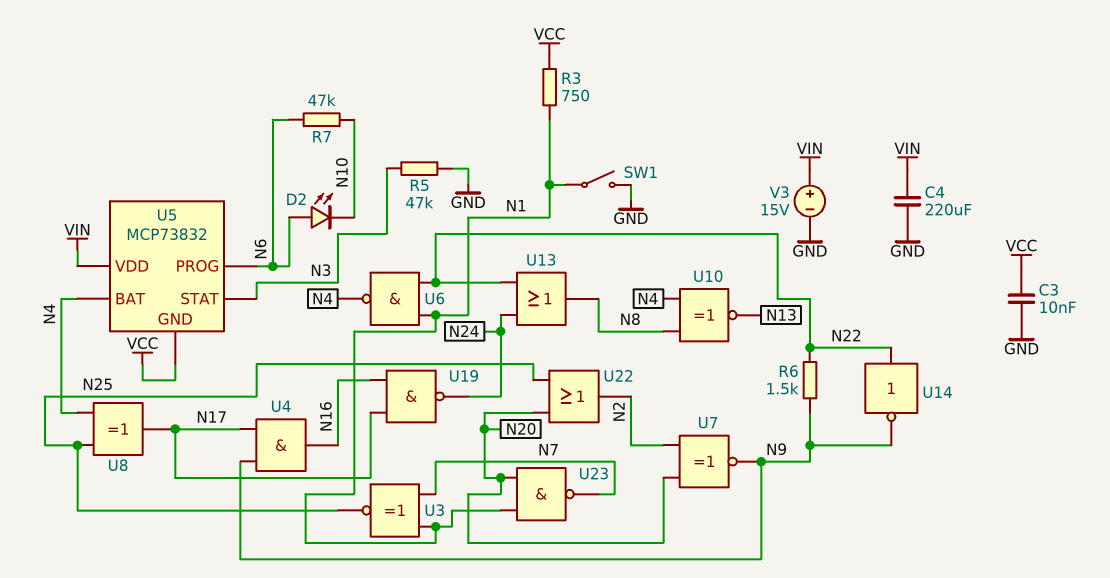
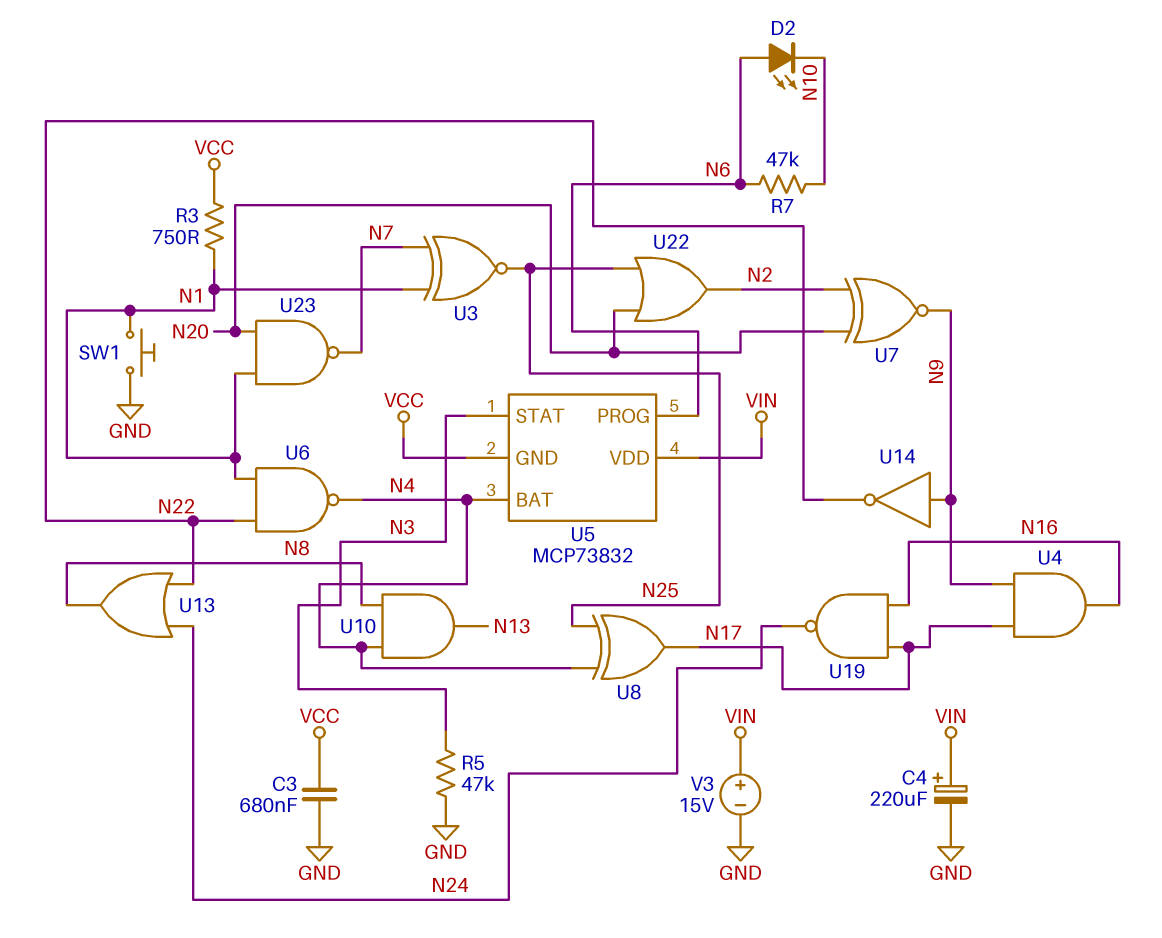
C3: 10nF (GND, VCC) -> 680nF (GND, VCC)
C4: 220uF (GND, VIN) -> 220uF (plus VIN, minus GND)
R6: 1.5k (N9, N22) -> none
SW1: switch (GND, N1) -> button (GND, N1)
U10: XNOR (in N4, in N8, out N13) -> AND (in N4, in N8, out N13)
U14: NOT (in N22, out N9) -> NOT (in N9, out N22)

